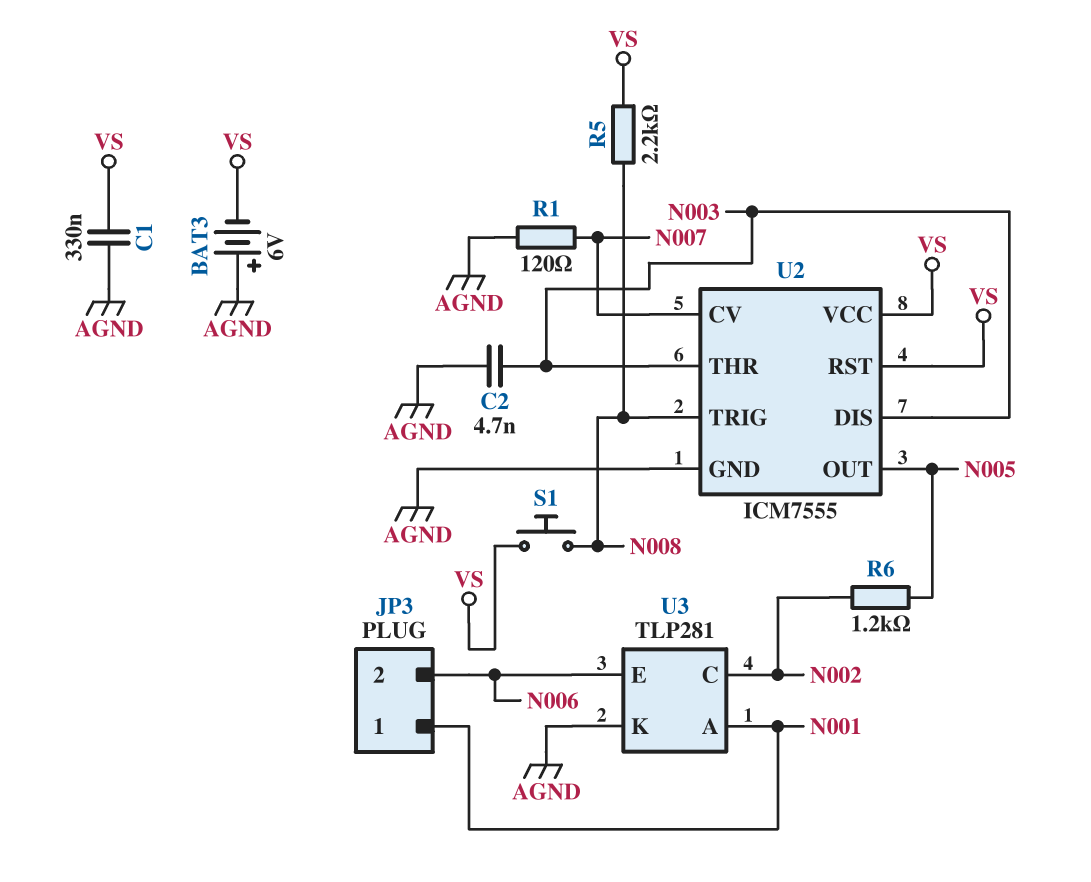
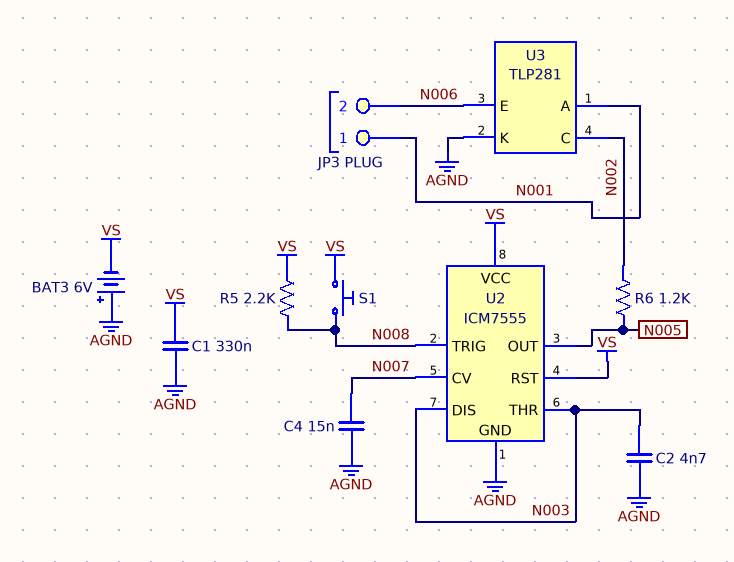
C4: none -> 15nF (AGND, N007)
R1: 120 (AGND, N007) -> none

